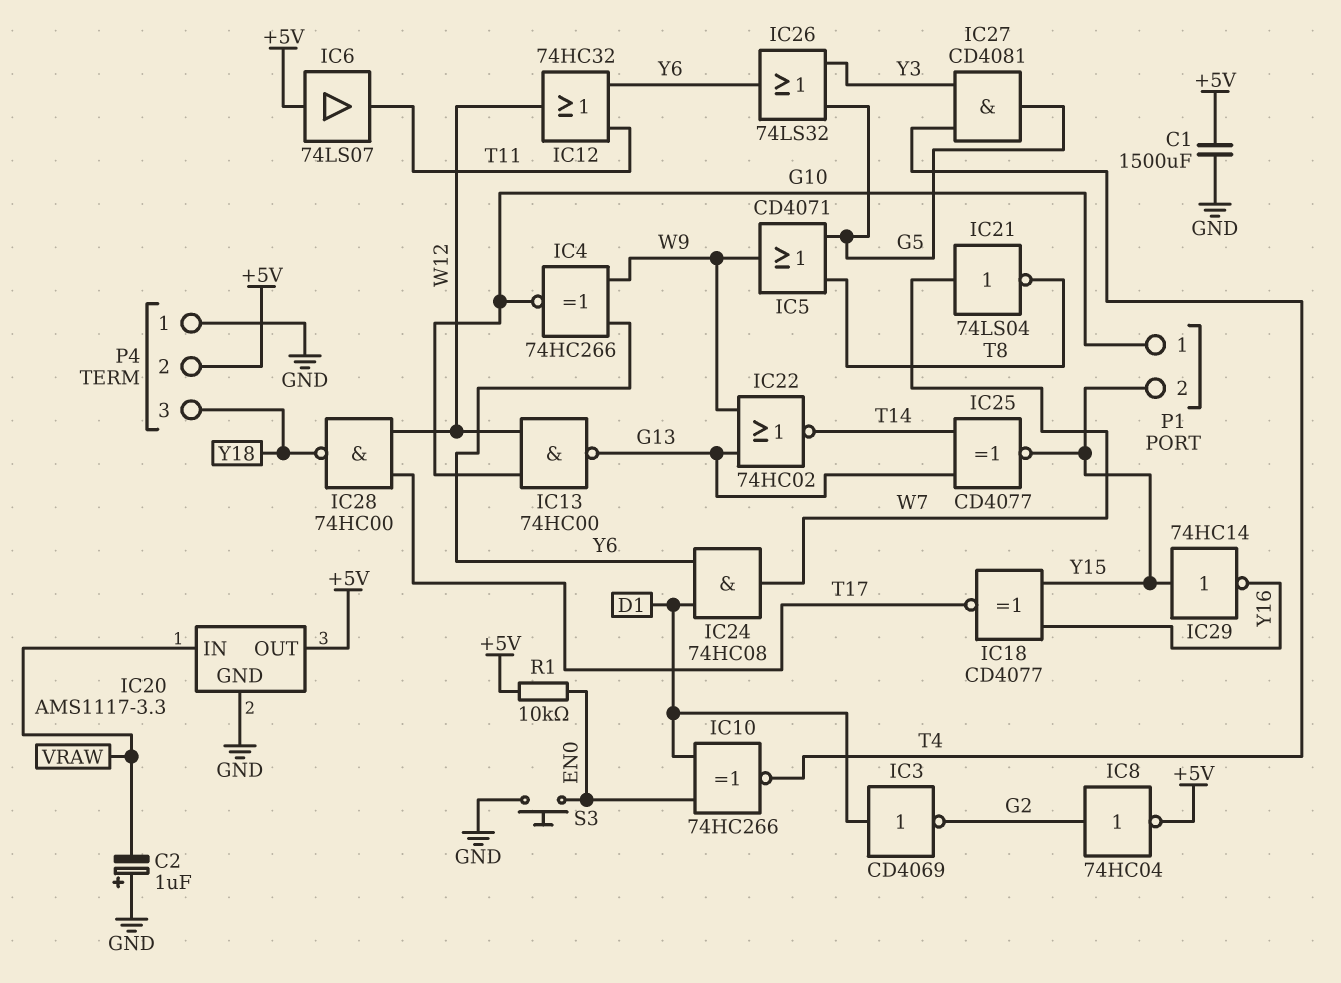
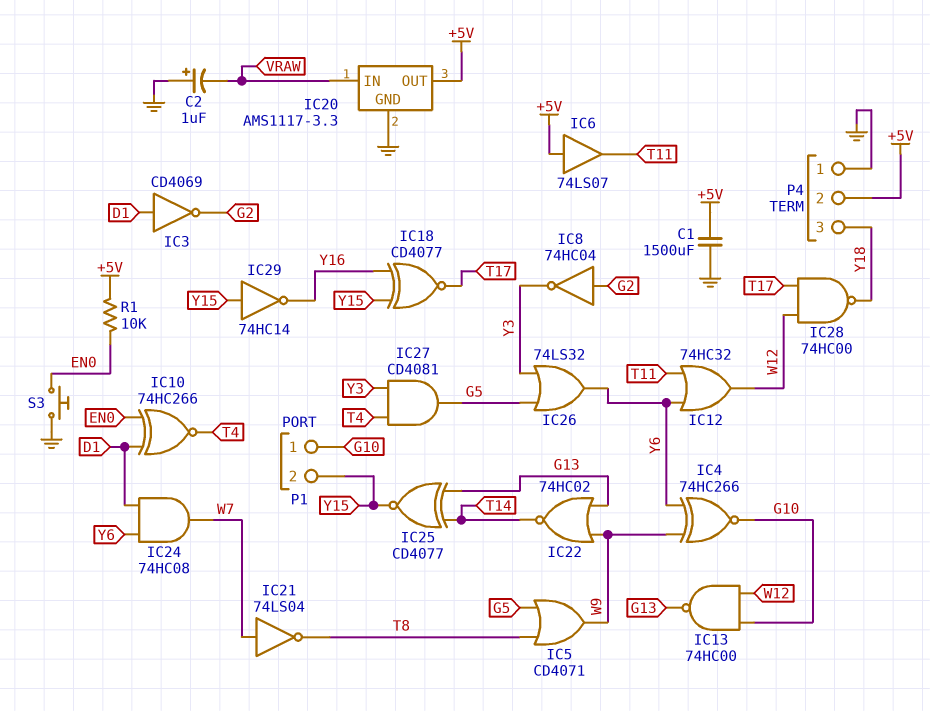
IC8: NOT 74HC04 (in G2, out +5V) -> NOT 74HC04 (in G2, out Y3)

